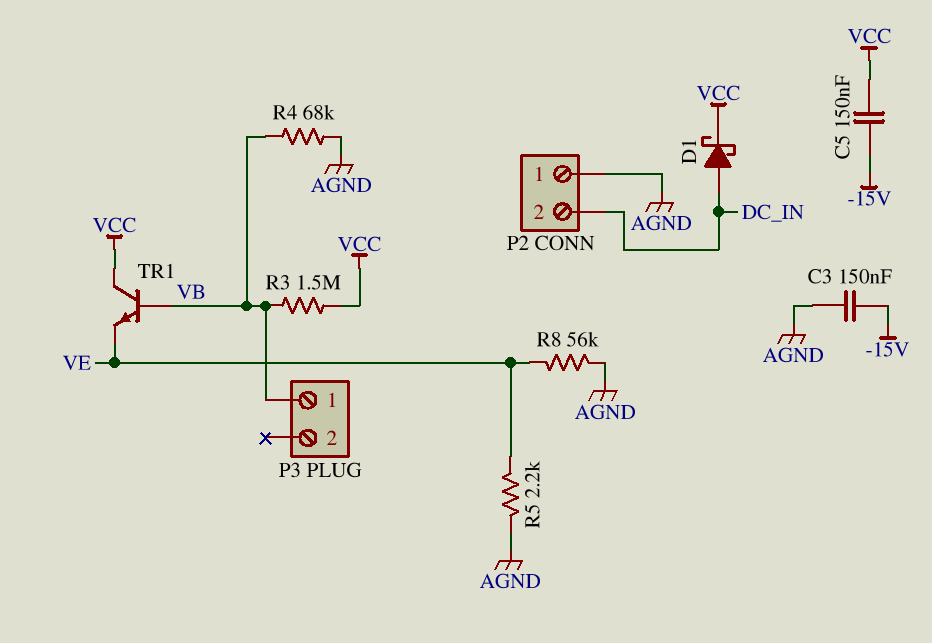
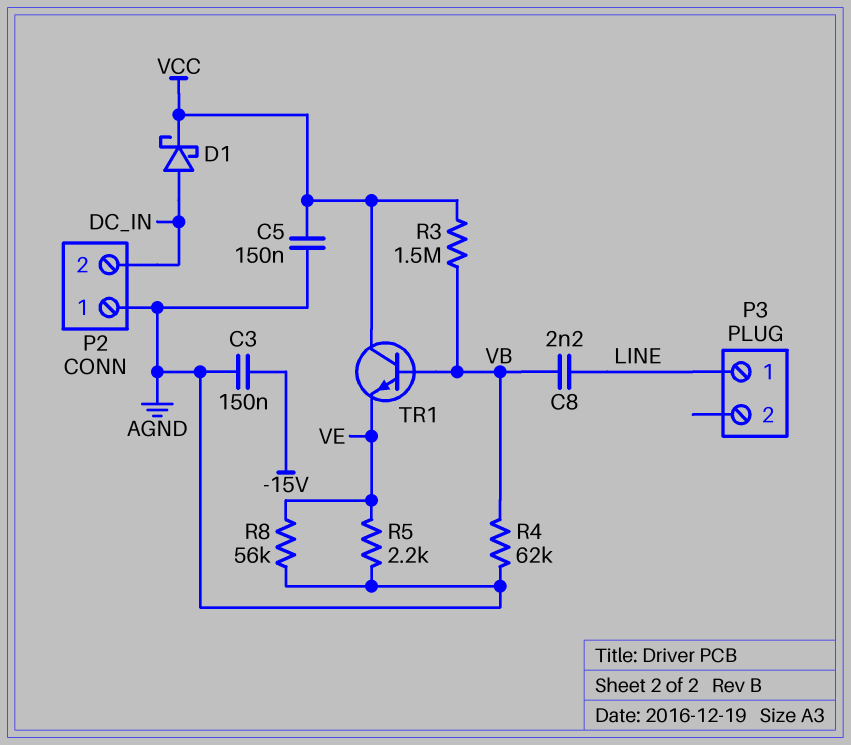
C5: 150nF (-15V, VCC) -> 150nF (AGND, VCC)
C8: none -> 2.2nF (LINE, VB)
P3 pin 1: VB -> LINE
R4: 68k (AGND, VB) -> 62k (AGND, VB)

